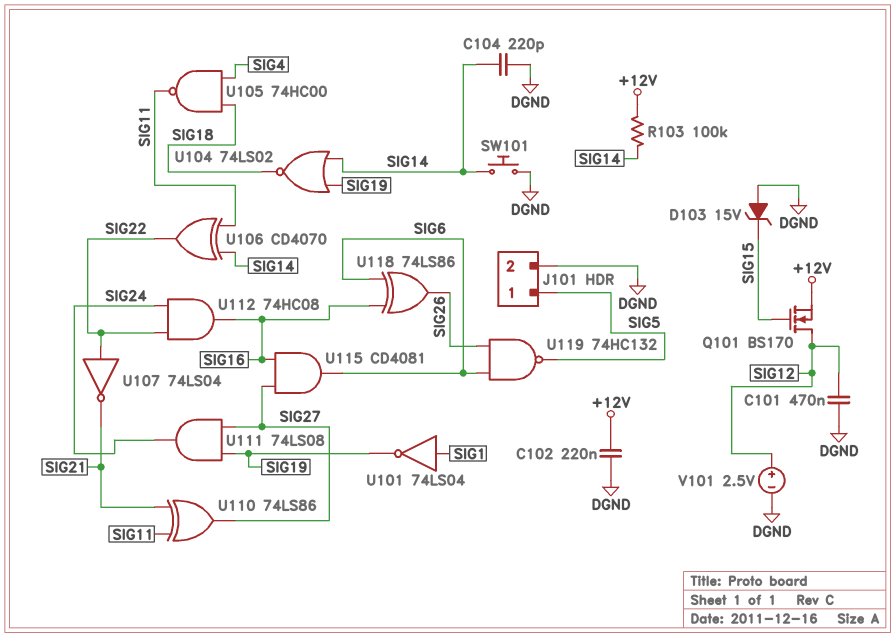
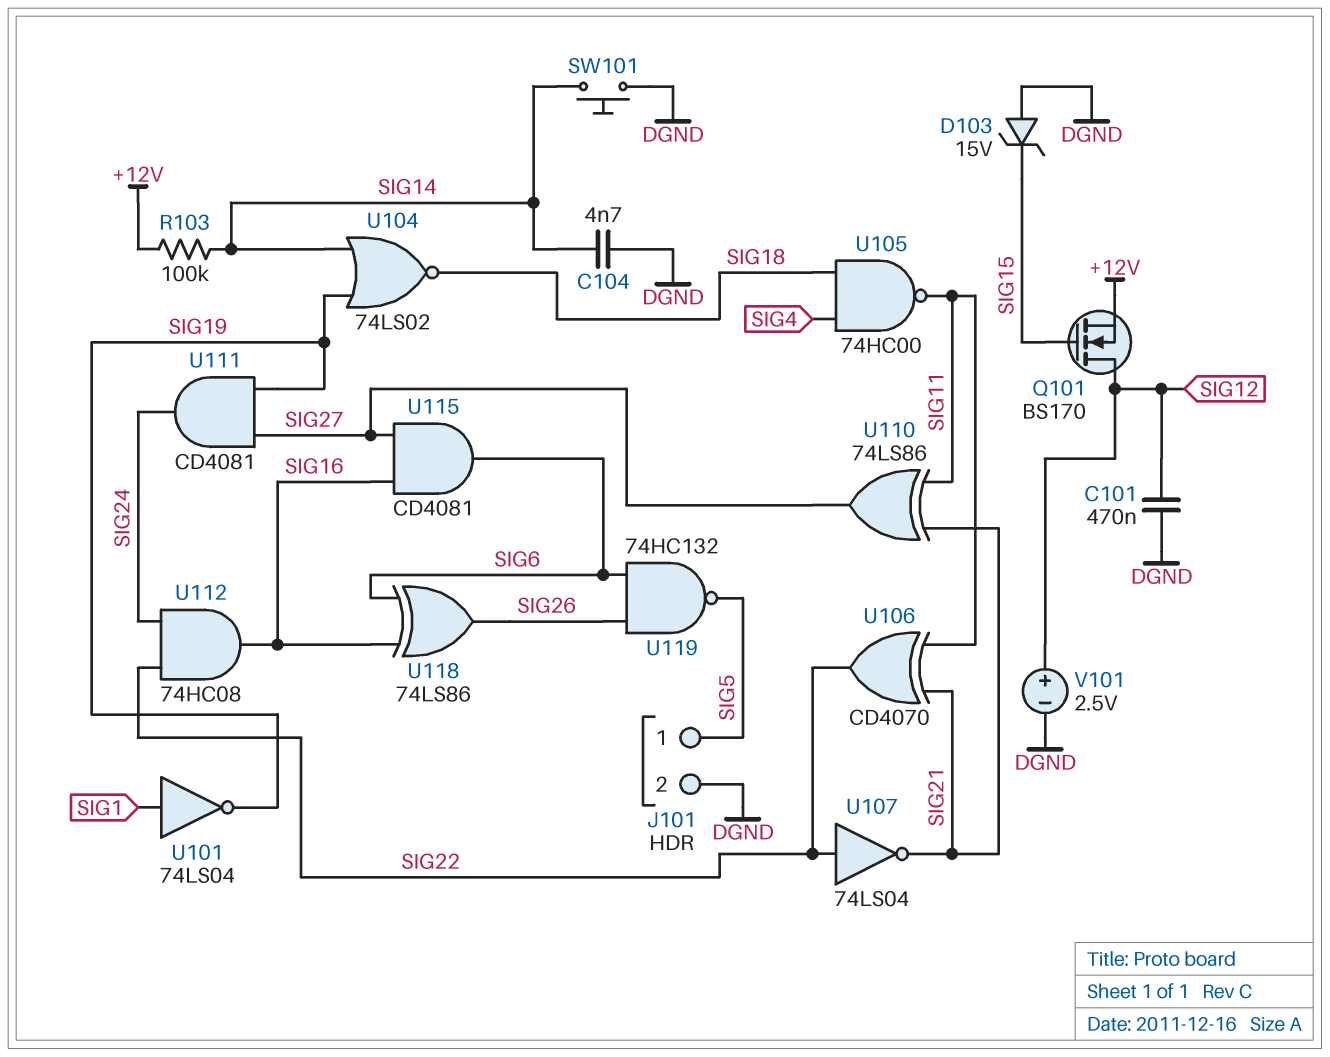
C102: 220nF (+12V, DGND) -> none
C104: 220pF (DGND, SIG14) -> 4.7nF (DGND, SIG14)
U106: XOR CD4070 (in SIG11, in SIG14, out SIG22) -> XOR CD4070 (in SIG11, in SIG21, out SIG22)
U111: AND 74LS08 (in SIG19, in SIG27, out SIG24) -> AND CD4081 (in SIG19, in SIG27, out SIG24)

